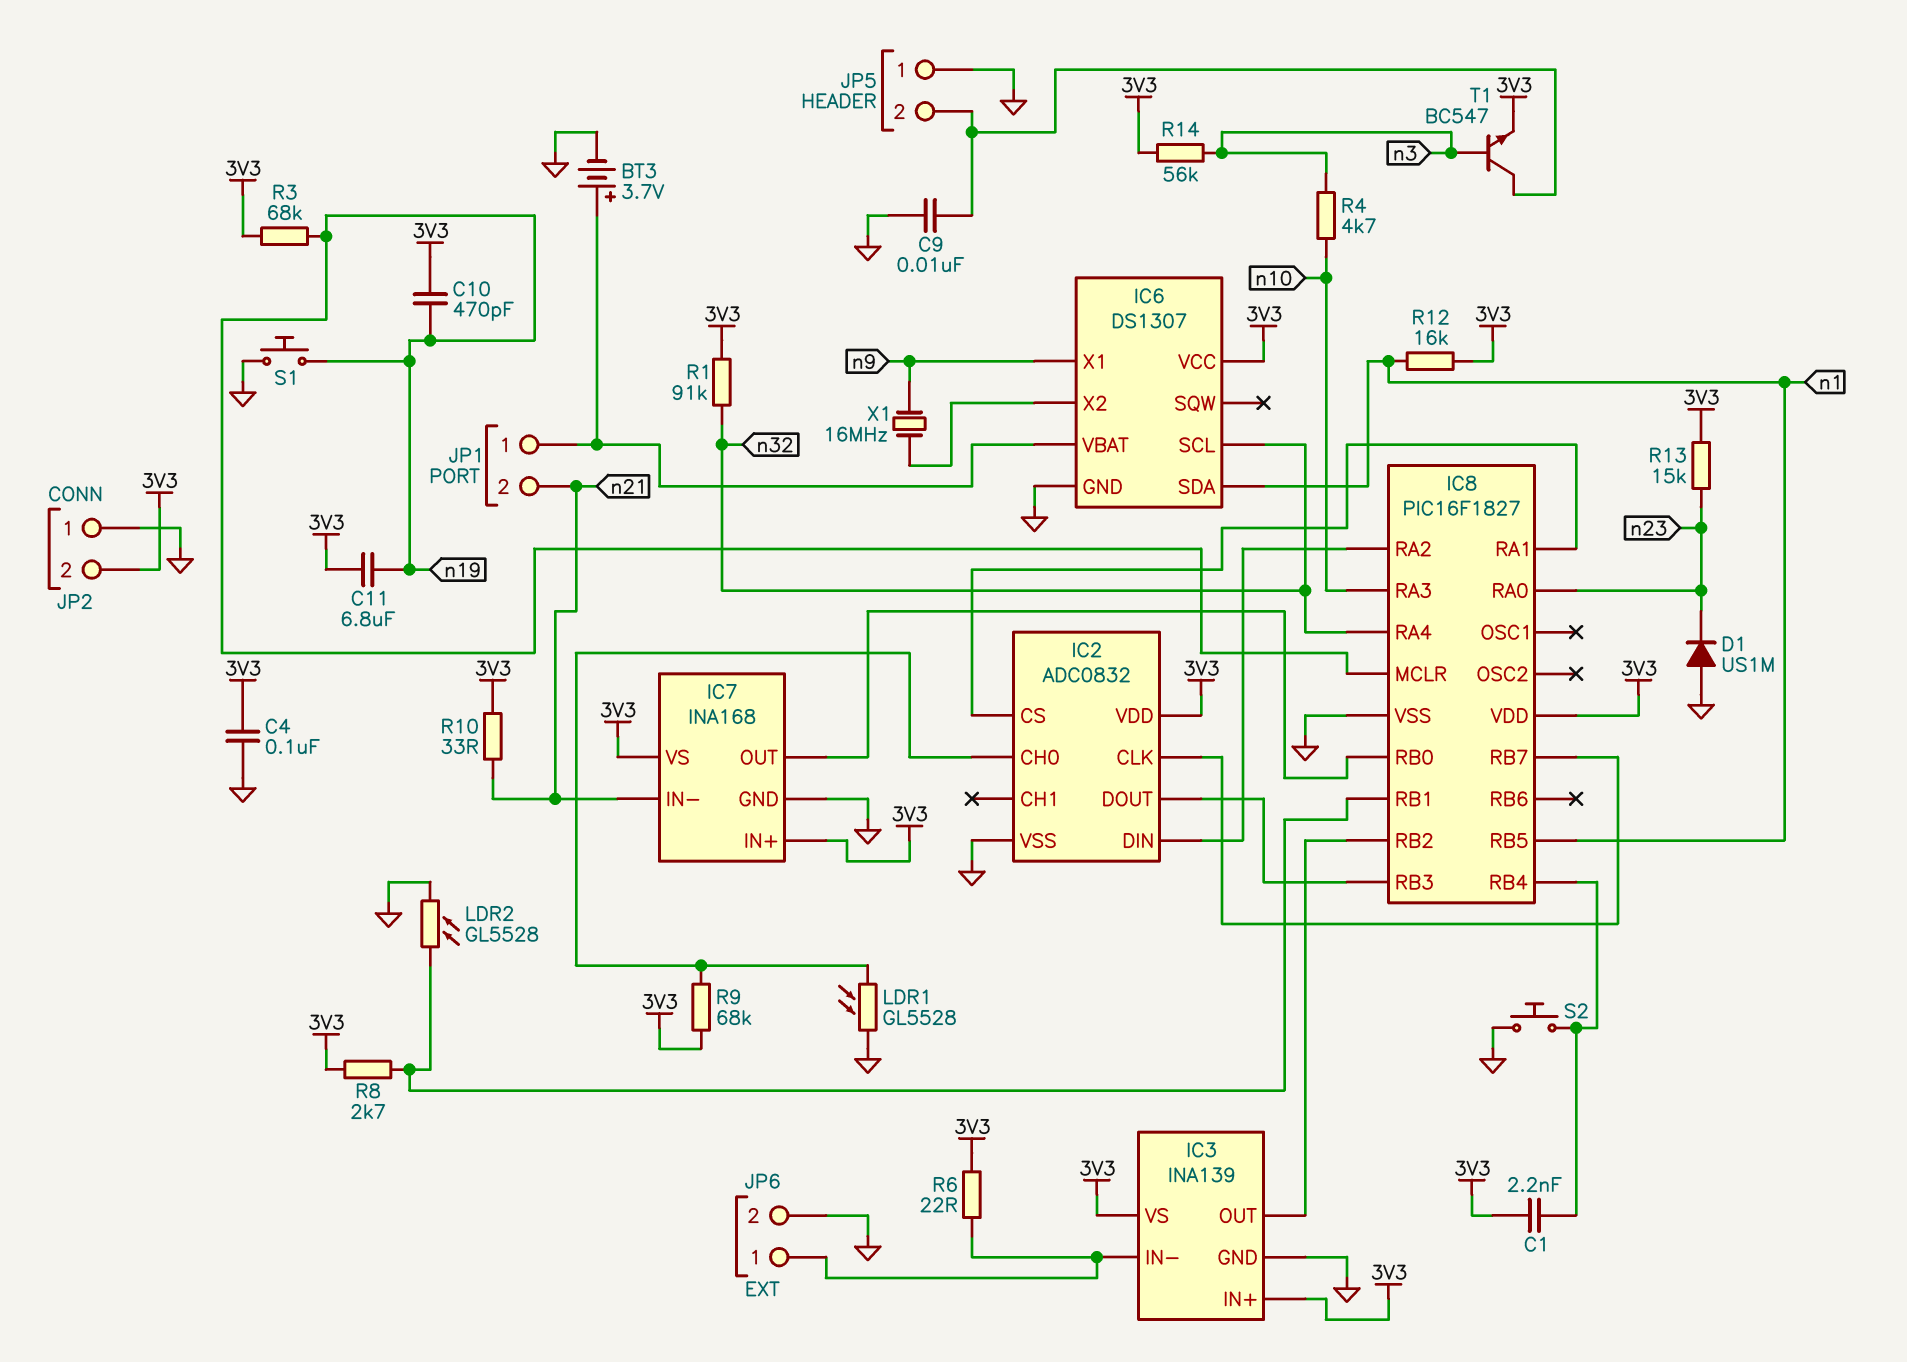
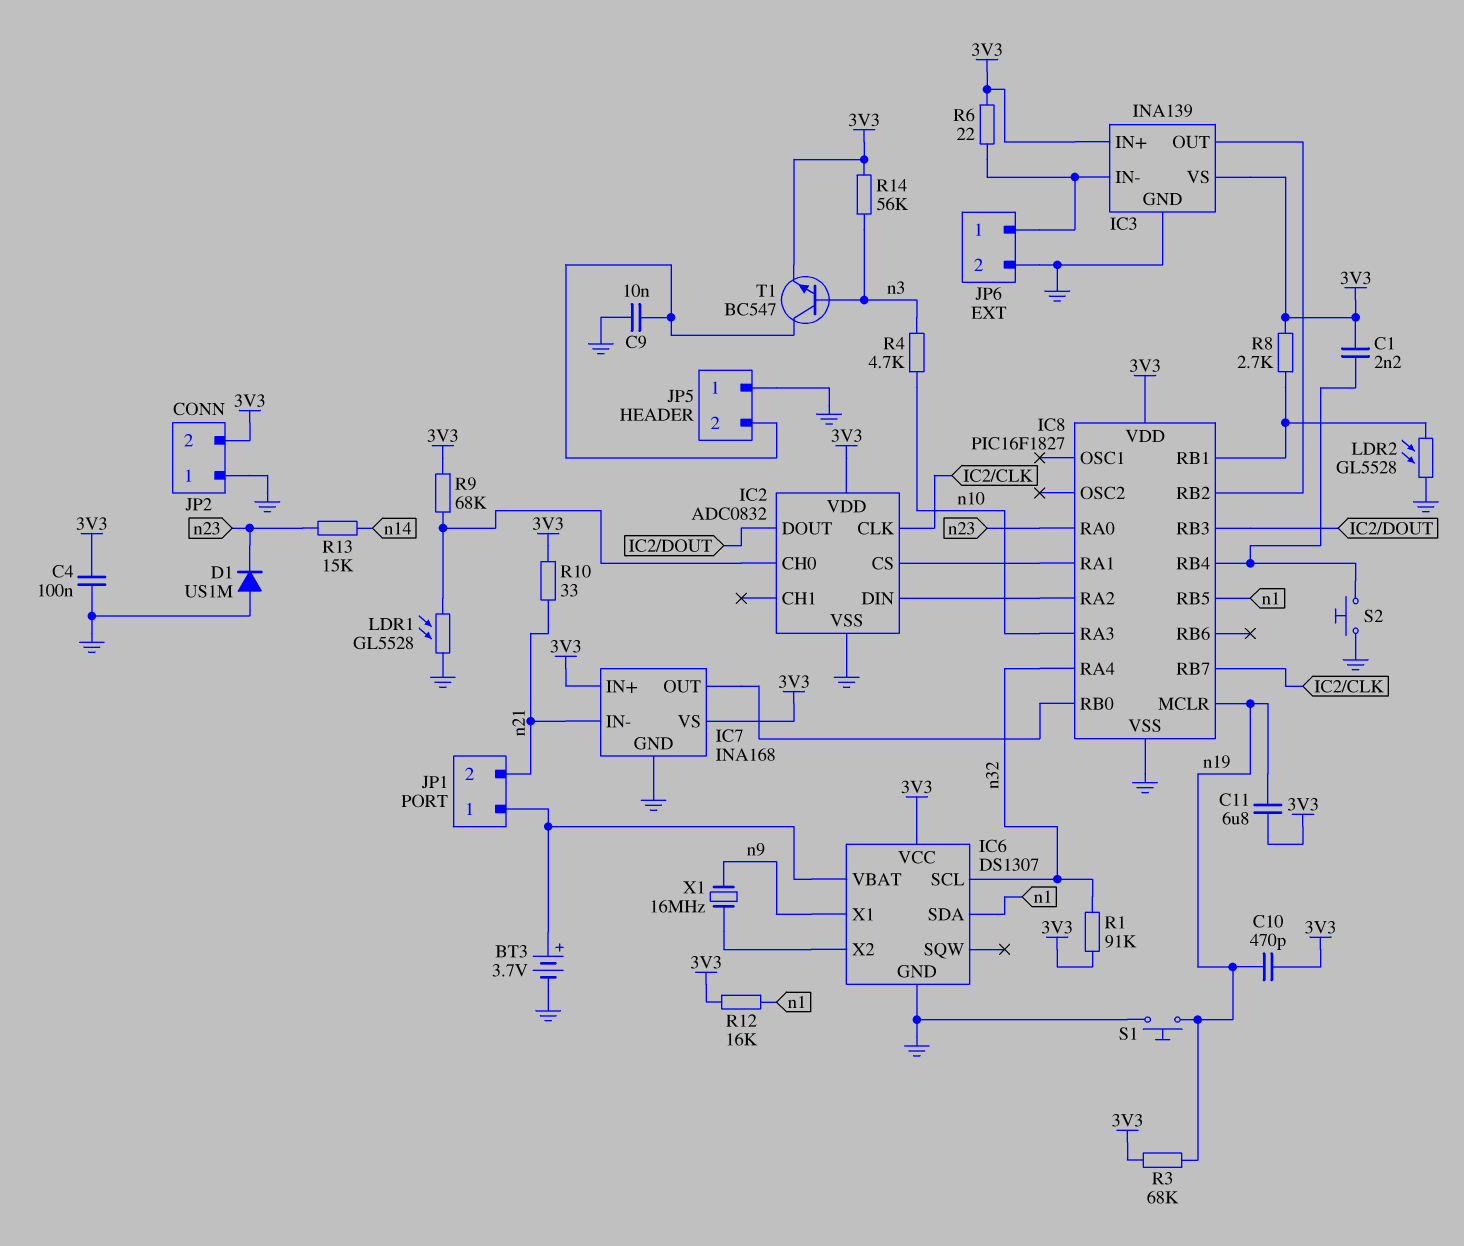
R13: 15k (3V3, n23) -> 15k (n14, n23)

